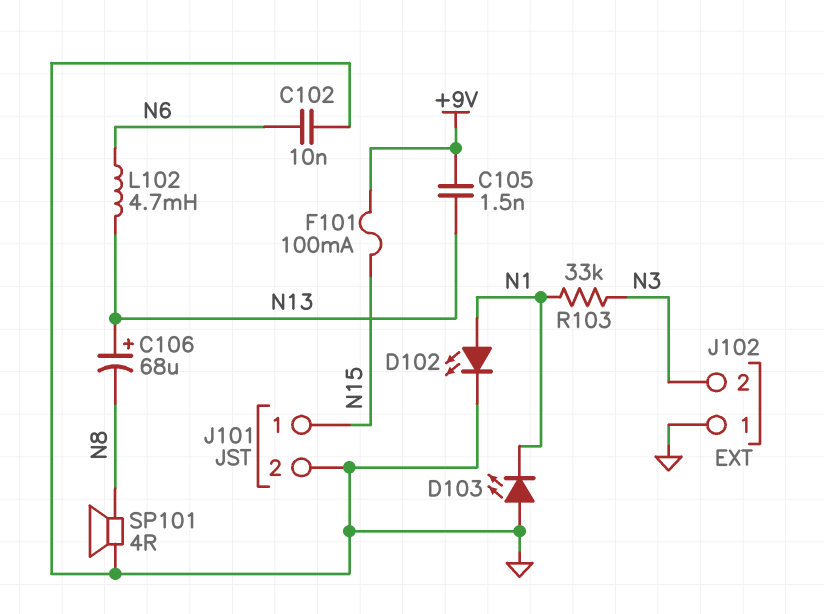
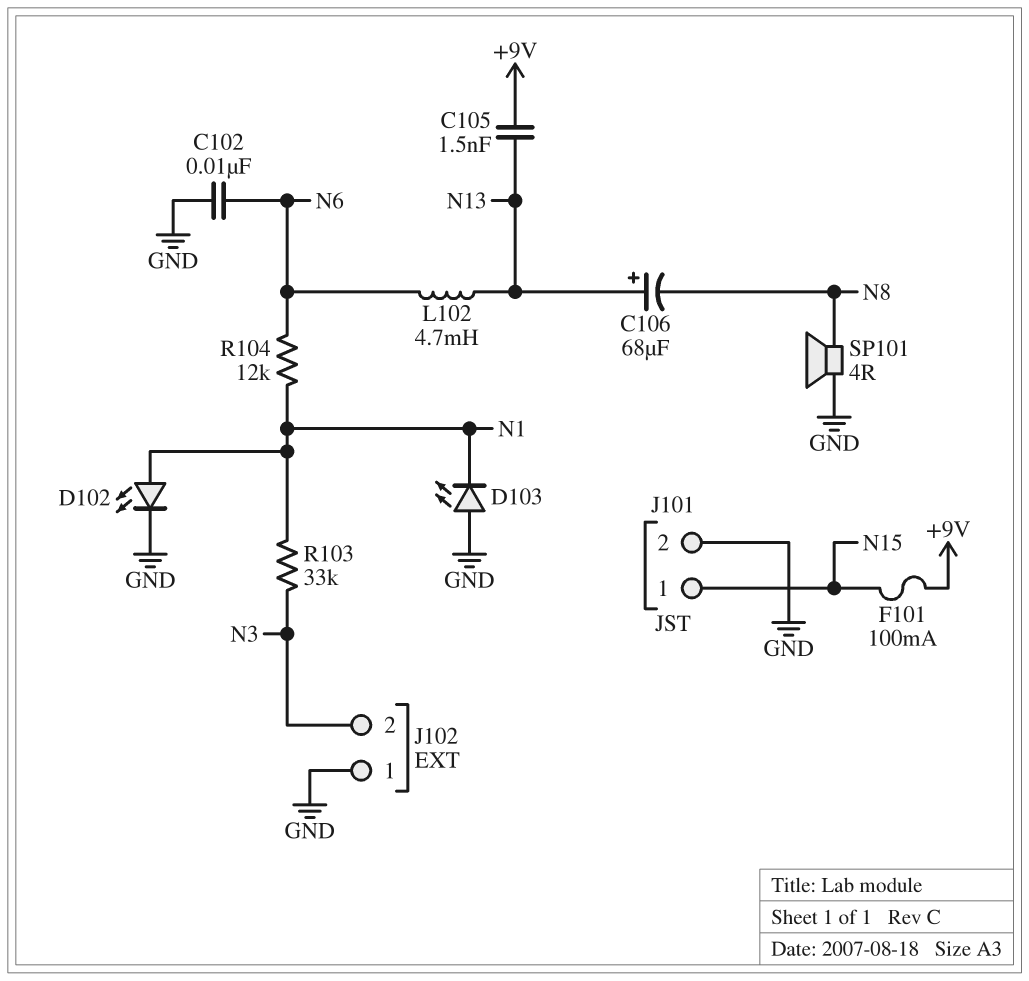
R104: none -> 12k (N1, N6)

